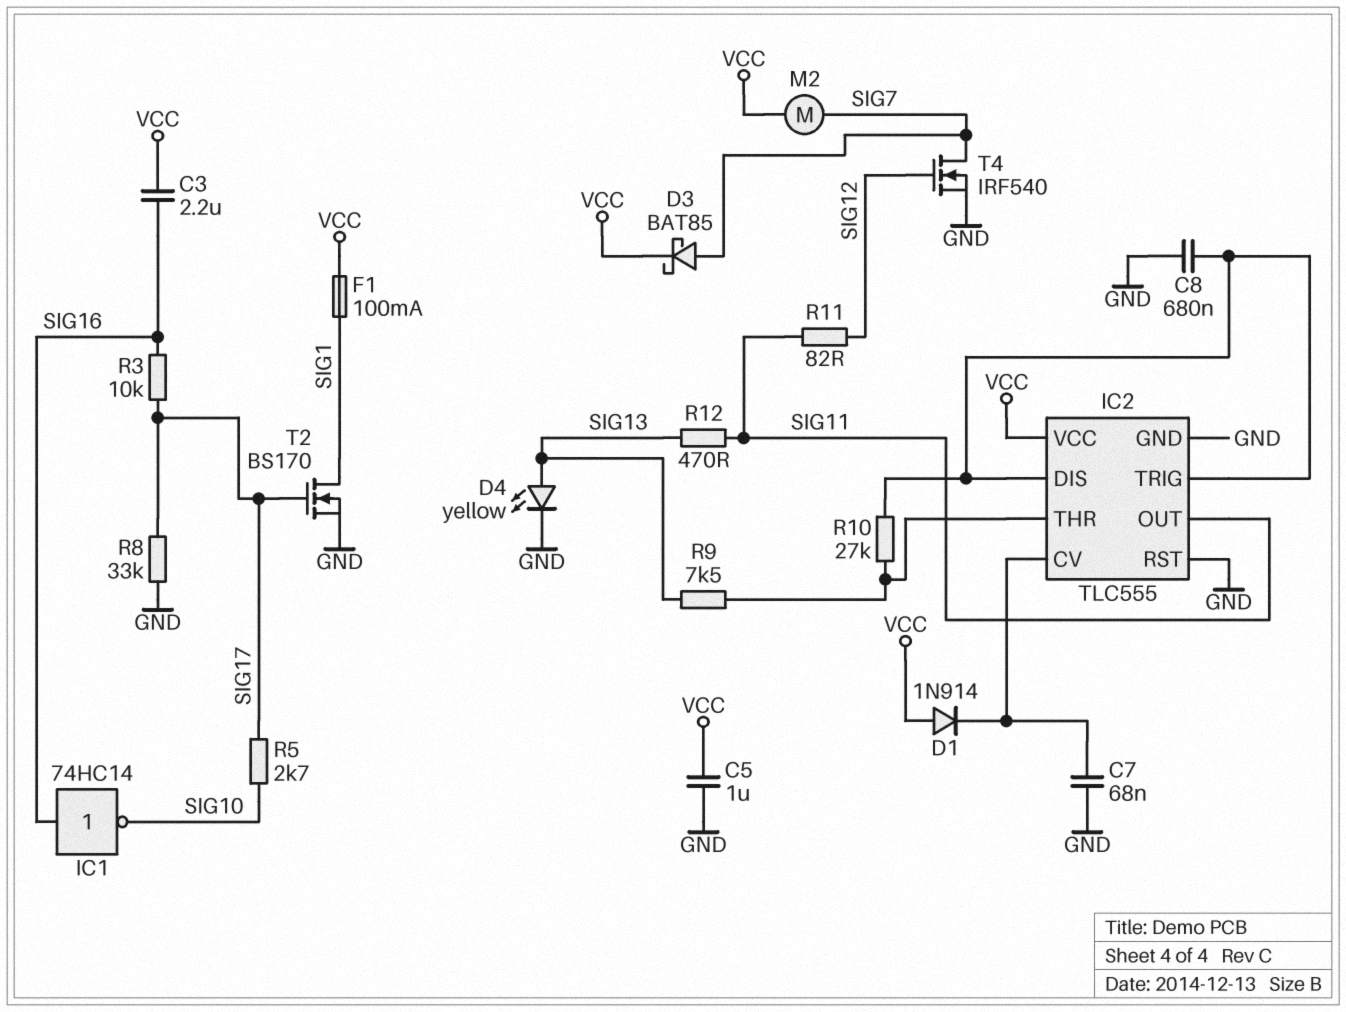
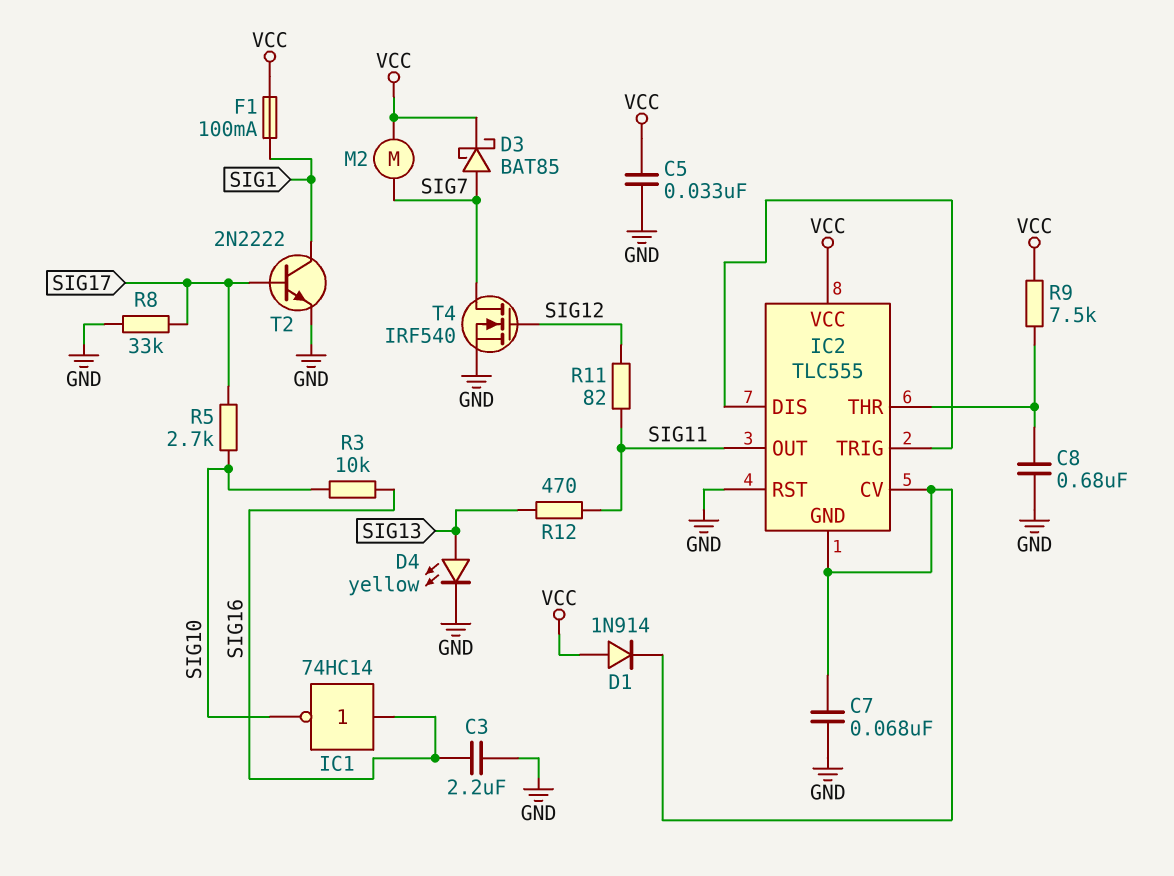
C3: 2.2uF (SIG16, VCC) -> 2.2uF (GND, SIG16)
C5: 1uF (GND, VCC) -> 33nF (GND, VCC)
C8: 680nF (GND, IC2/DIS) -> 680nF (GND, IC2/THR)
IC2 pin GND: GND -> IC2/CV
R3: 10k (SIG16, SIG17) -> 10k (SIG10, SIG16)
R9: 7.5k (IC2/THR, SIG13) -> 7.5k (IC2/THR, VCC)
R10: 27k (IC2/DIS, IC2/THR) -> none
T2: NMOS BS170 (G SIG17, D SIG1, S GND) -> NPN 2N2222 (B SIG17, C SIG1, E GND)

